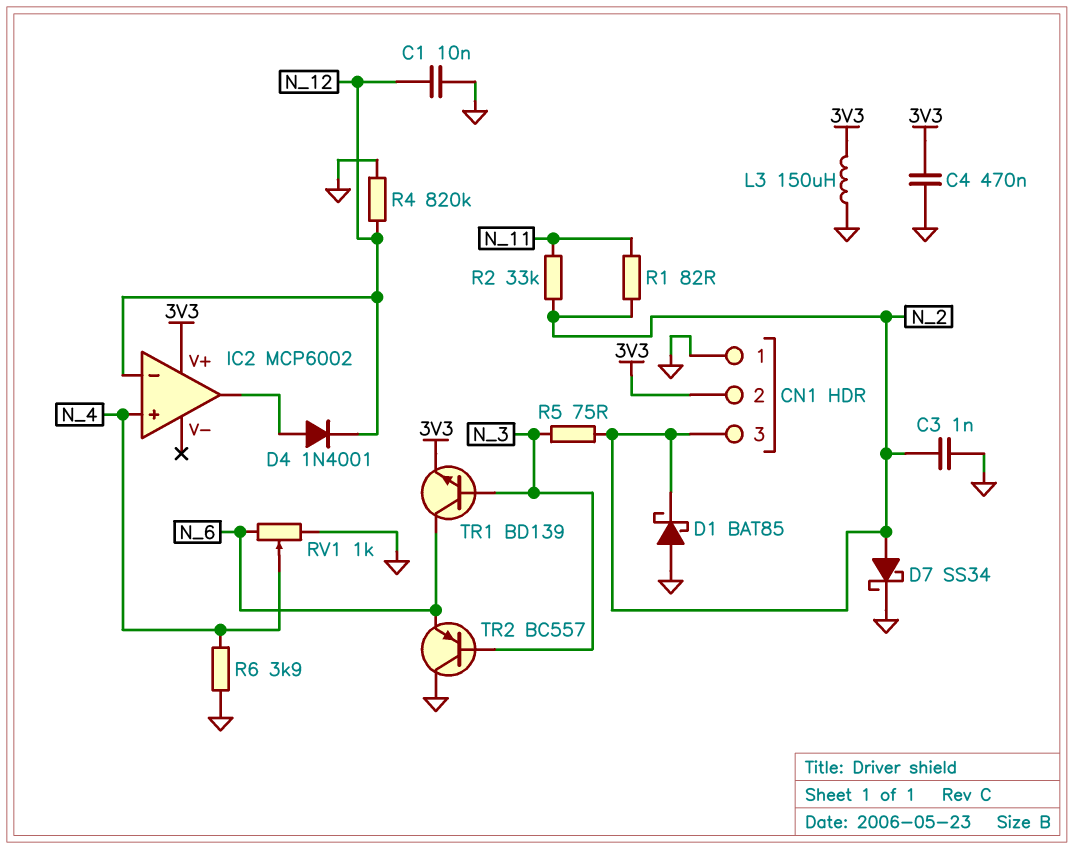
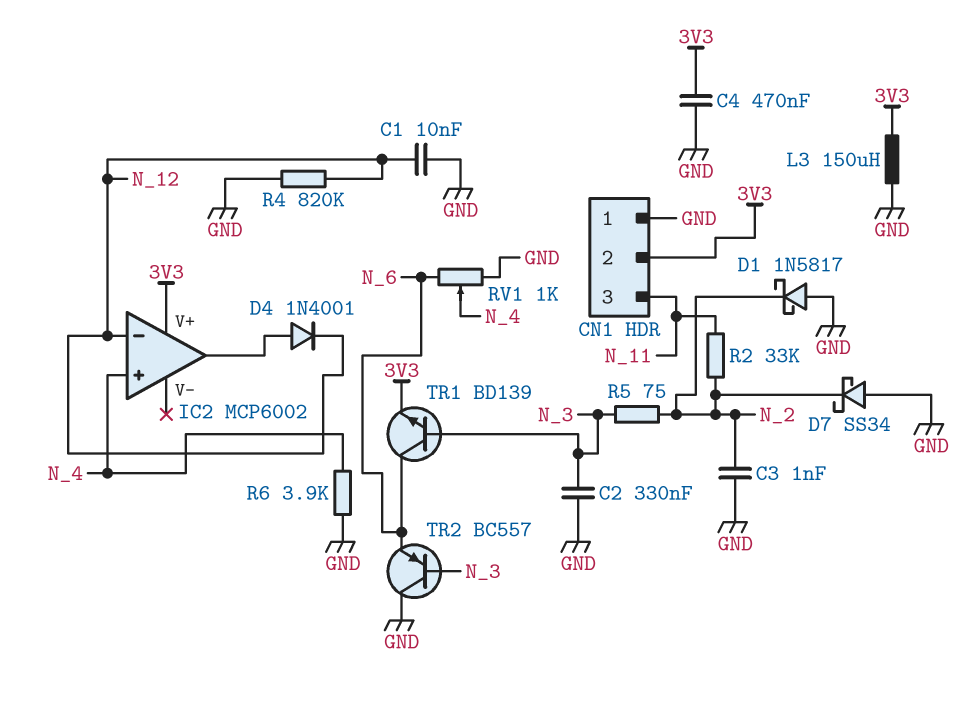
C2: none -> 330nF (GND, N_3)
CN1 pin 3: N_2 -> N_11
D1: schottky BAT85 (A GND, K N_2) -> schottky 1N5817 (A GND, K N_2)
D7: schottky SS34 (A N_2, K GND) -> schottky SS34 (A GND, K N_2)
R1: 82 (N_2, N_11) -> none

